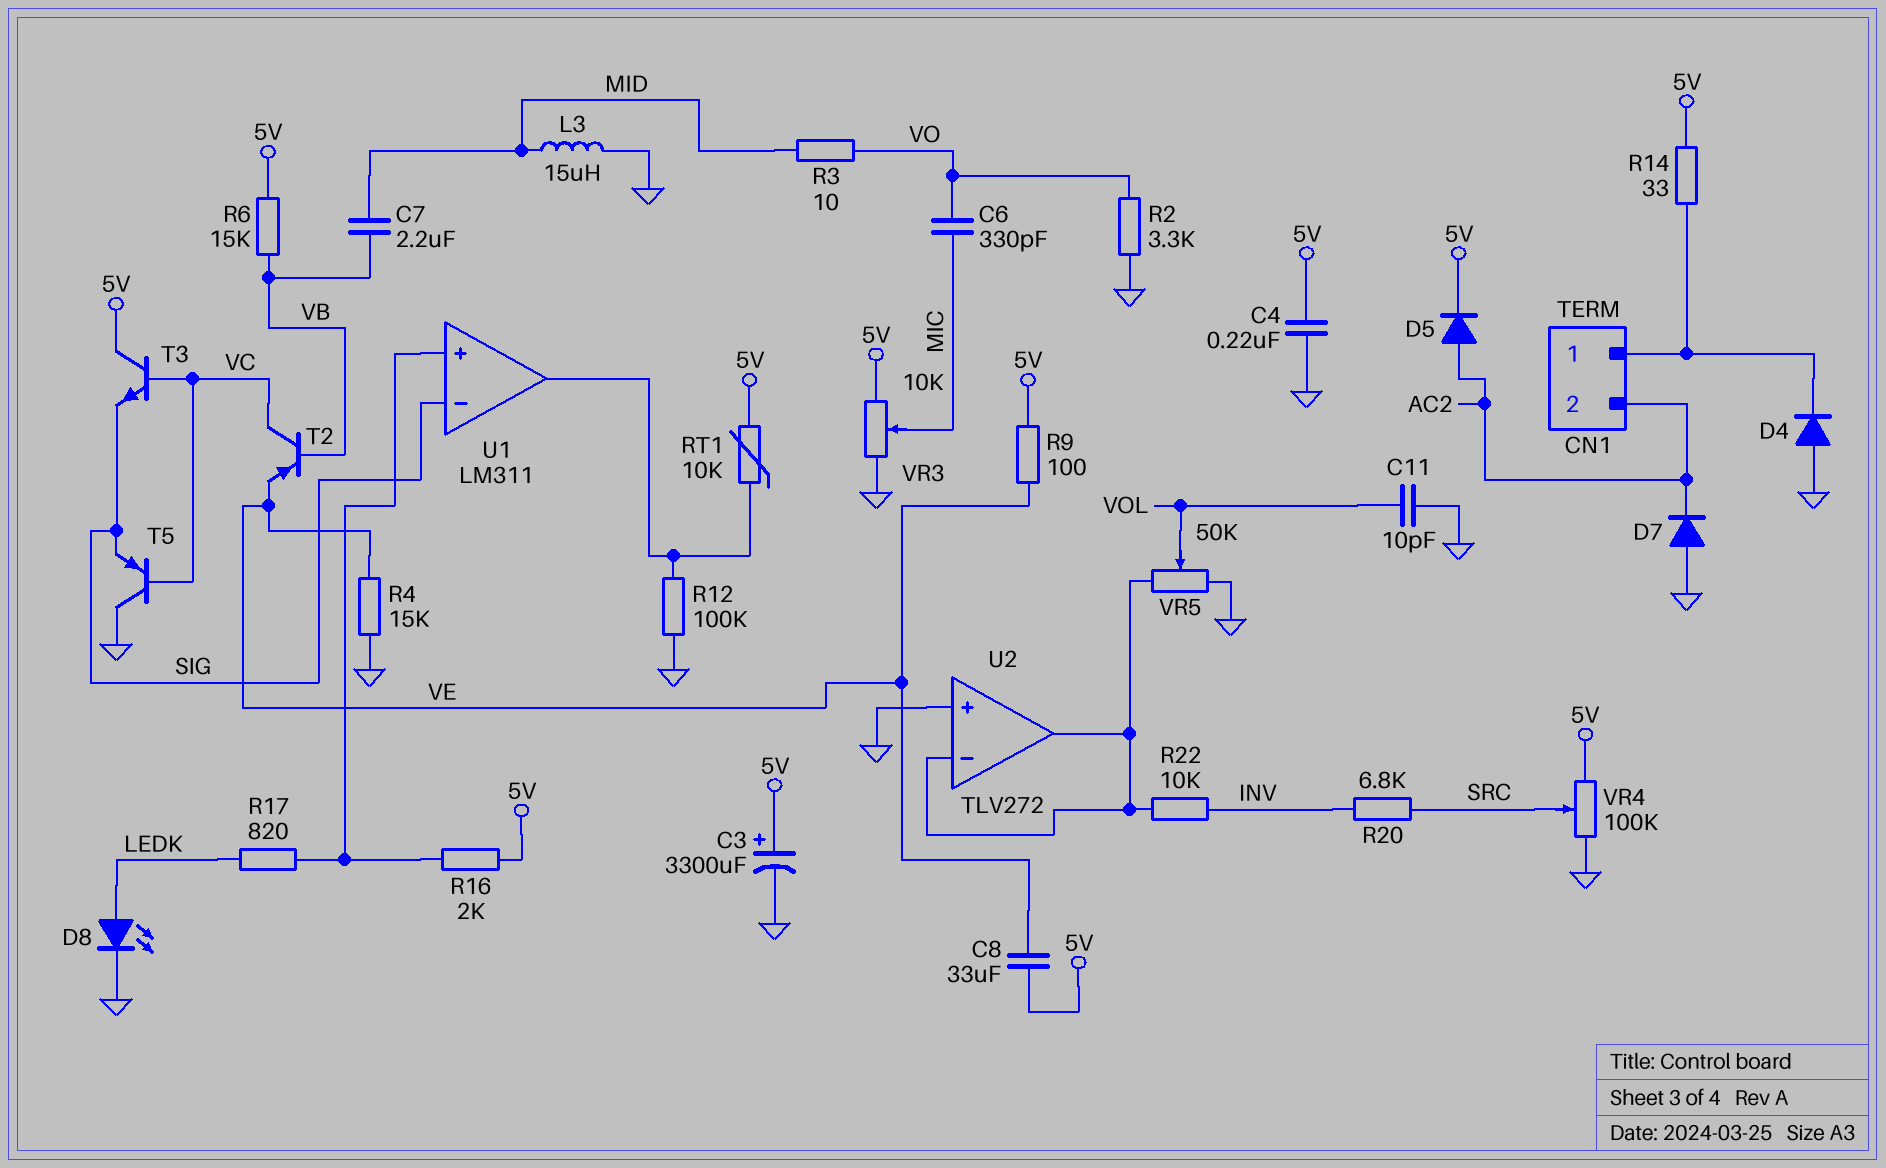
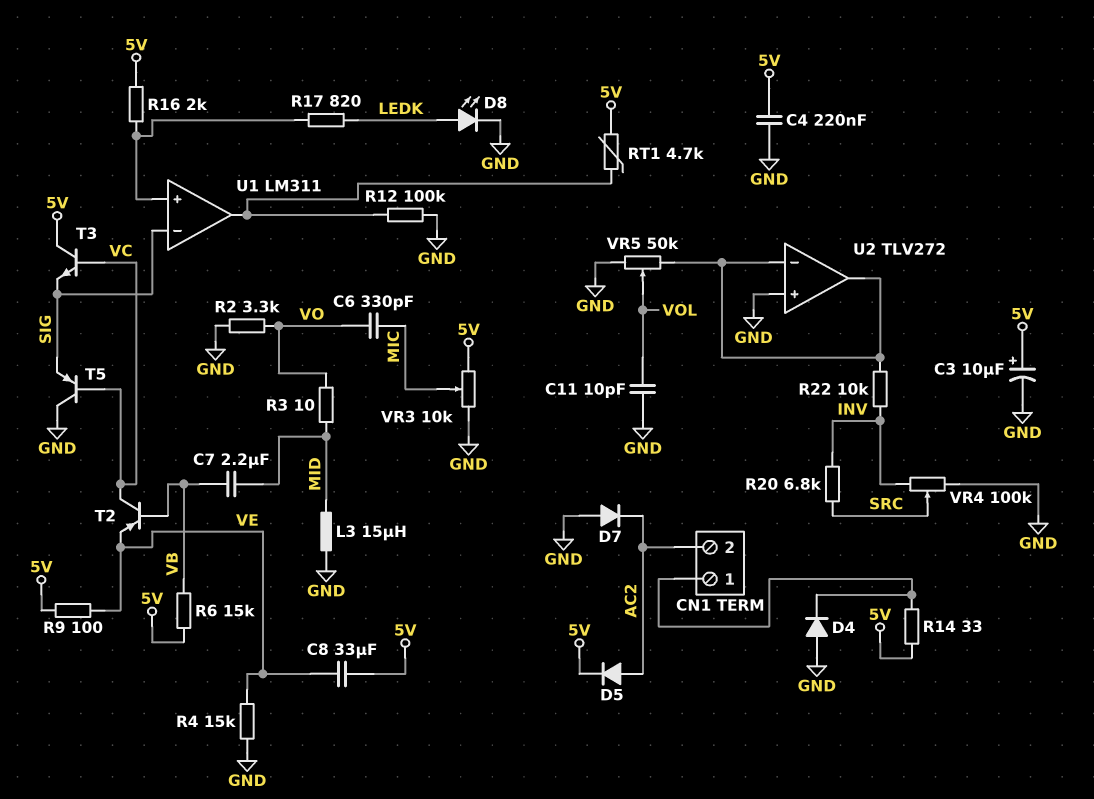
C3: 3300uF (plus 5V, minus GND) -> 10uF (plus 5V, minus GND)
RT1: 10k (5V, U1/out) -> 4.7k (5V, U1/out)
VR4: 100k (5V, GND, wiper SRC) -> 100k (GND, INV, wiper SRC)

